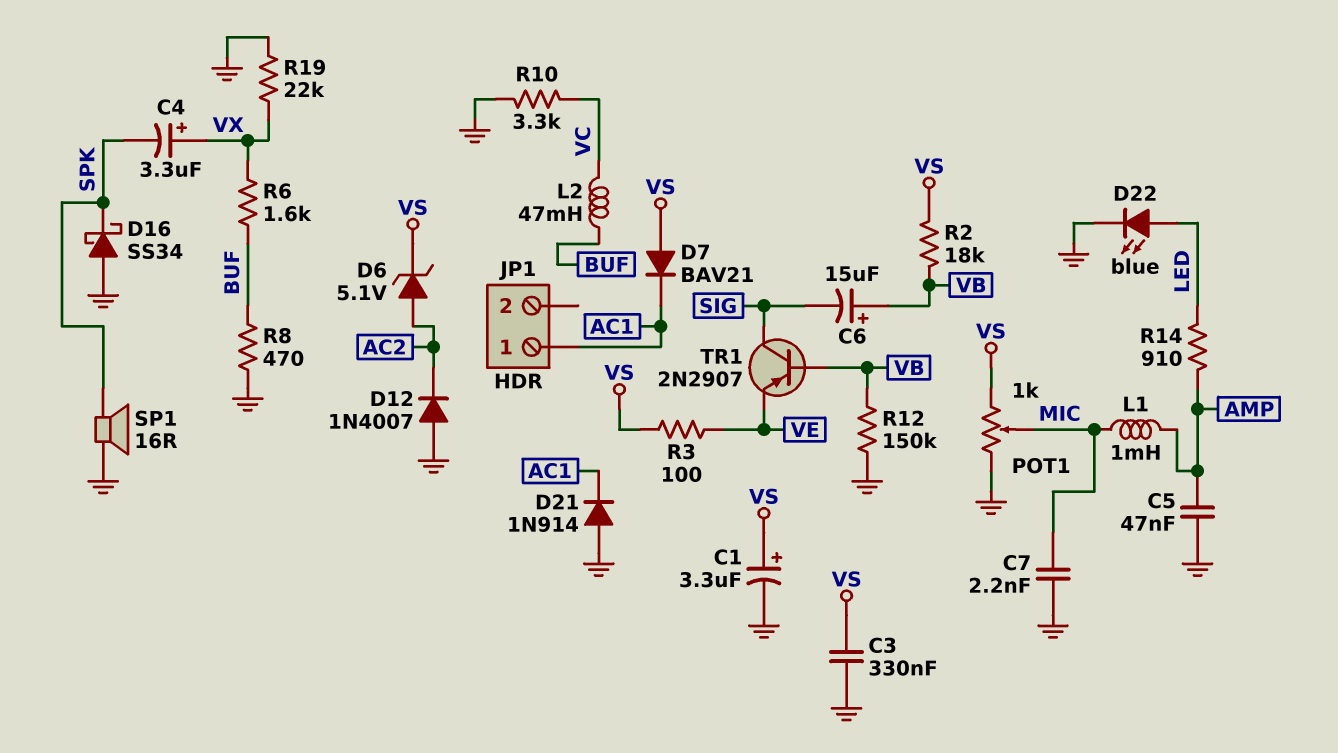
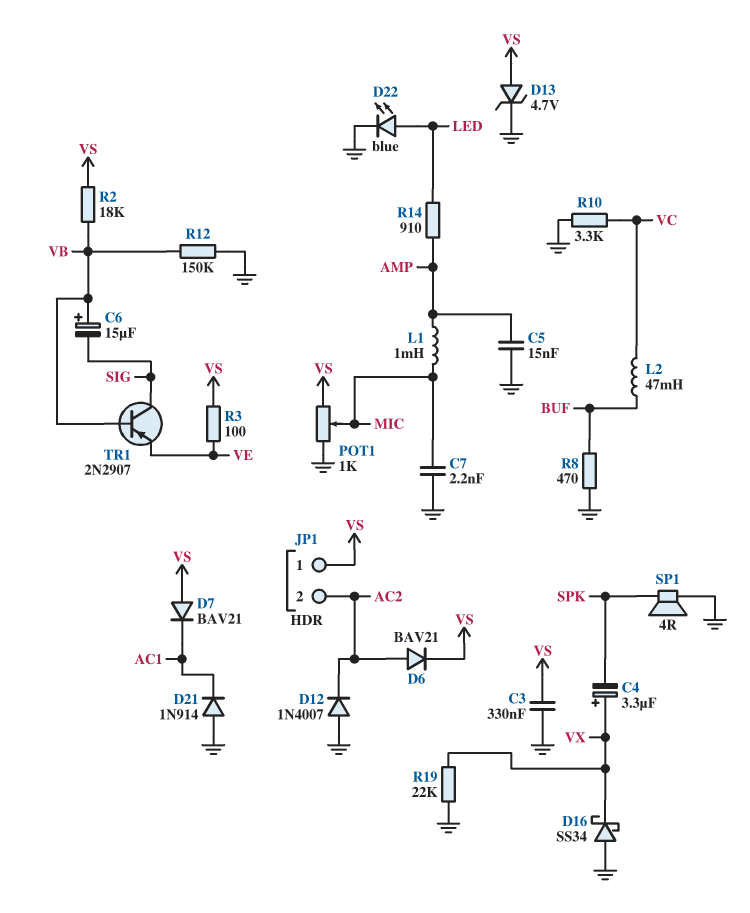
C1: 3.3uF (plus VS, minus GND) -> none
C5: 47nF (AMP, GND) -> 15nF (AMP, GND)
D6: zener 5.1V (A AC2, K VS) -> diode BAV21 (A AC2, K VS)
D13: none -> zener 4.7V (A VS, K GND)
D16: schottky SS34 (A GND, K SPK) -> schottky SS34 (A GND, K VX)
JP1 pin 1: AC1 -> VS
JP1 pin 2: none -> AC2
R6: 1.6k (BUF, VX) -> none
SP1: speaker 16R (GND, SPK) -> speaker 4R (GND, SPK)

